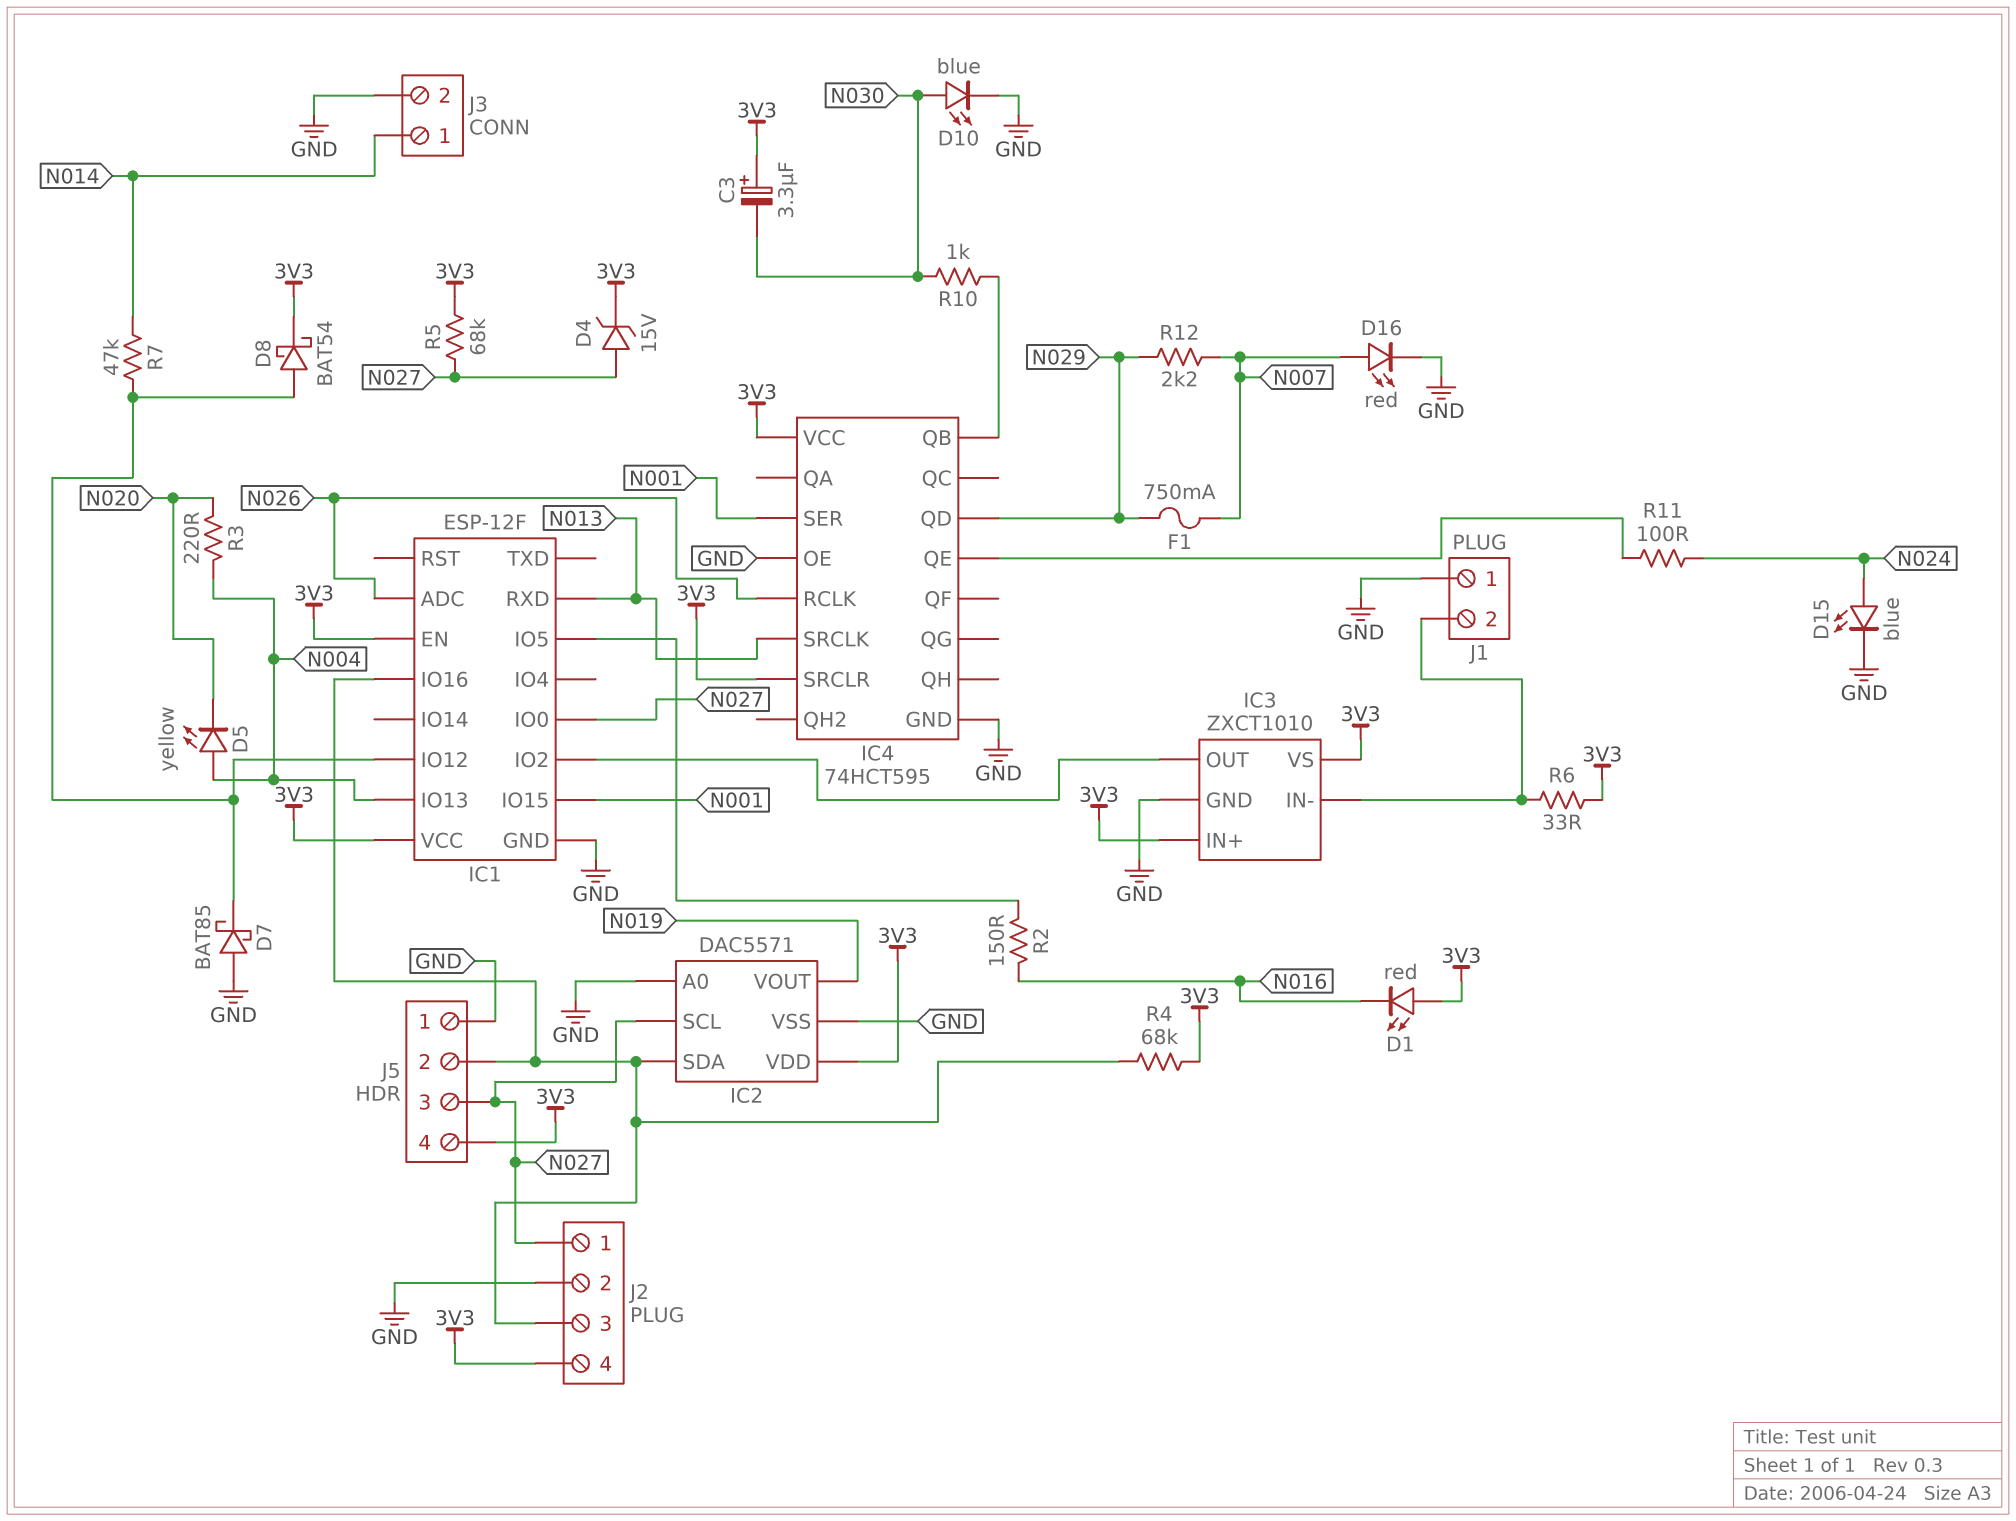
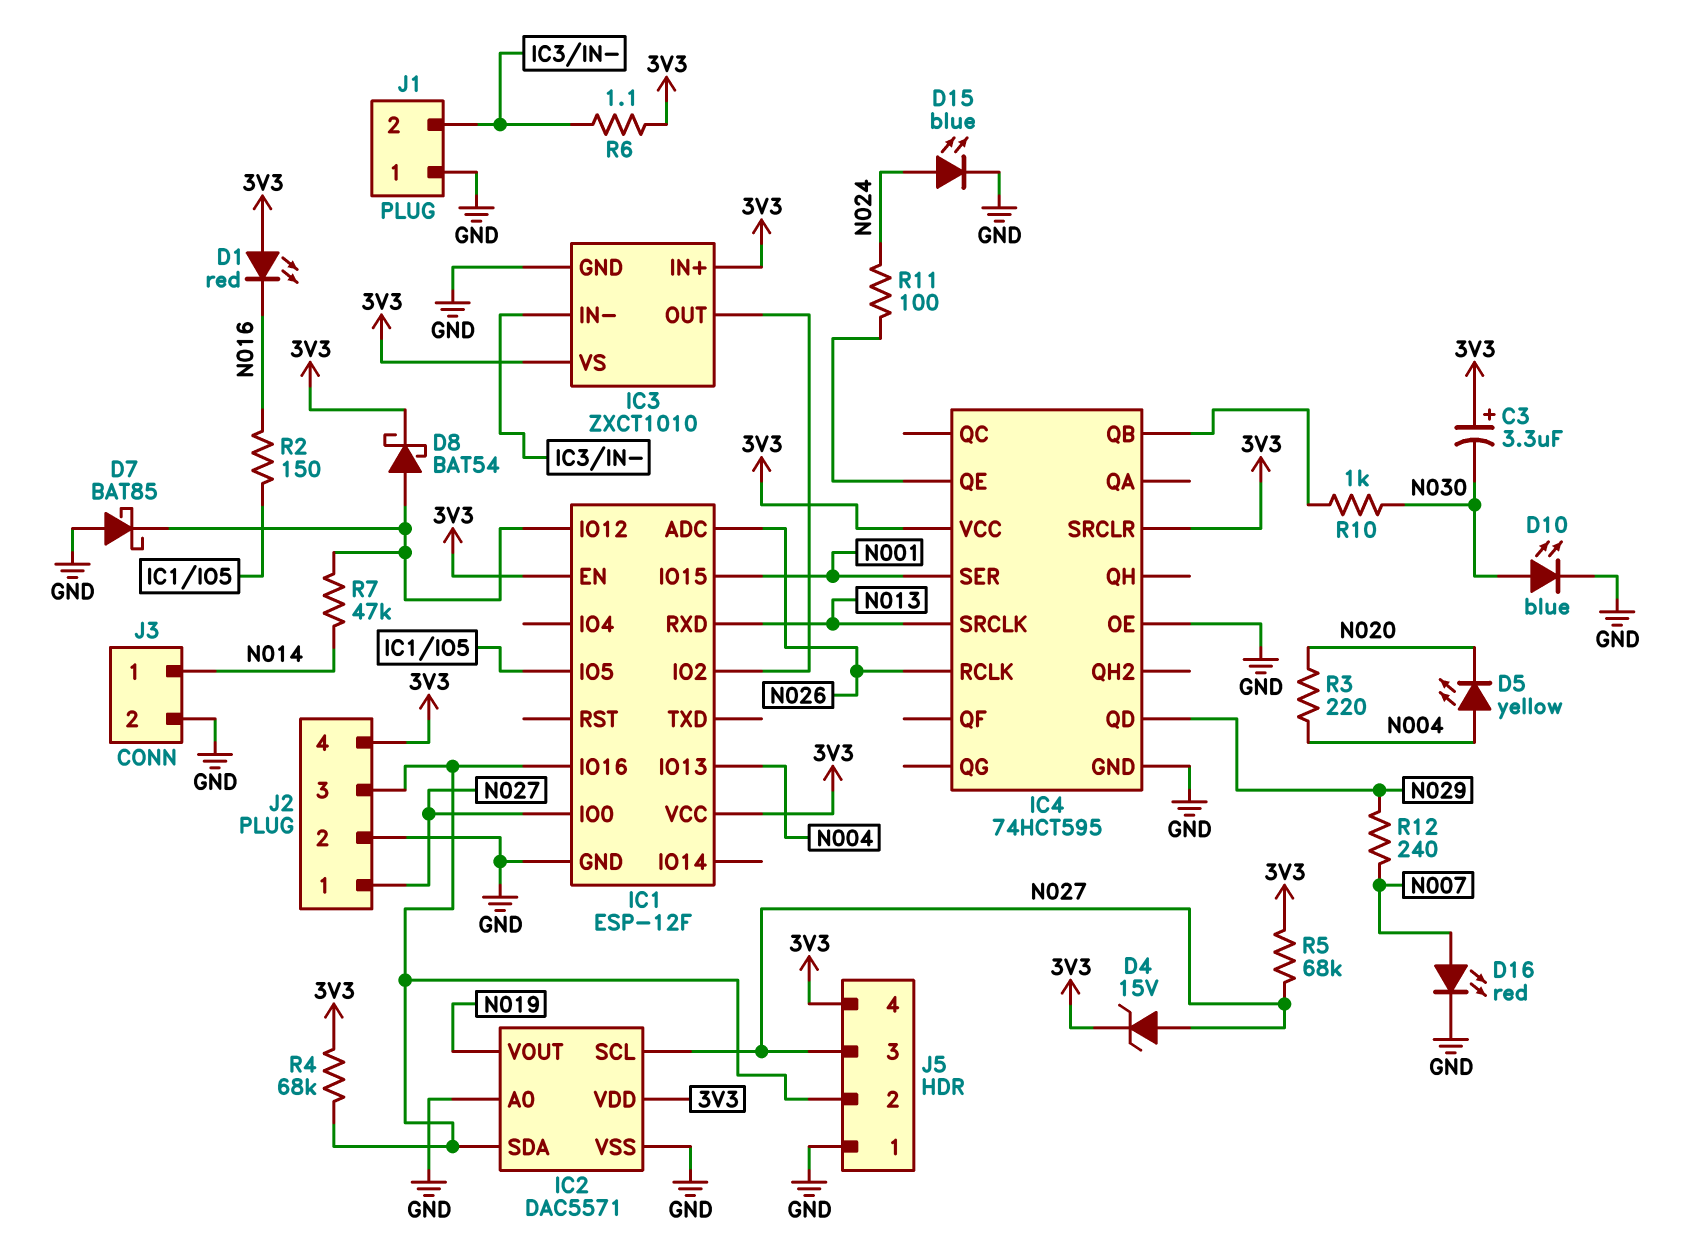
F1: 750mA (N007, N029) -> none
R6: 33 (3V3, IC3/IN-) -> 1.1 (3V3, IC3/IN-)
R12: 2.2k (N007, N029) -> 240 (N007, N029)

